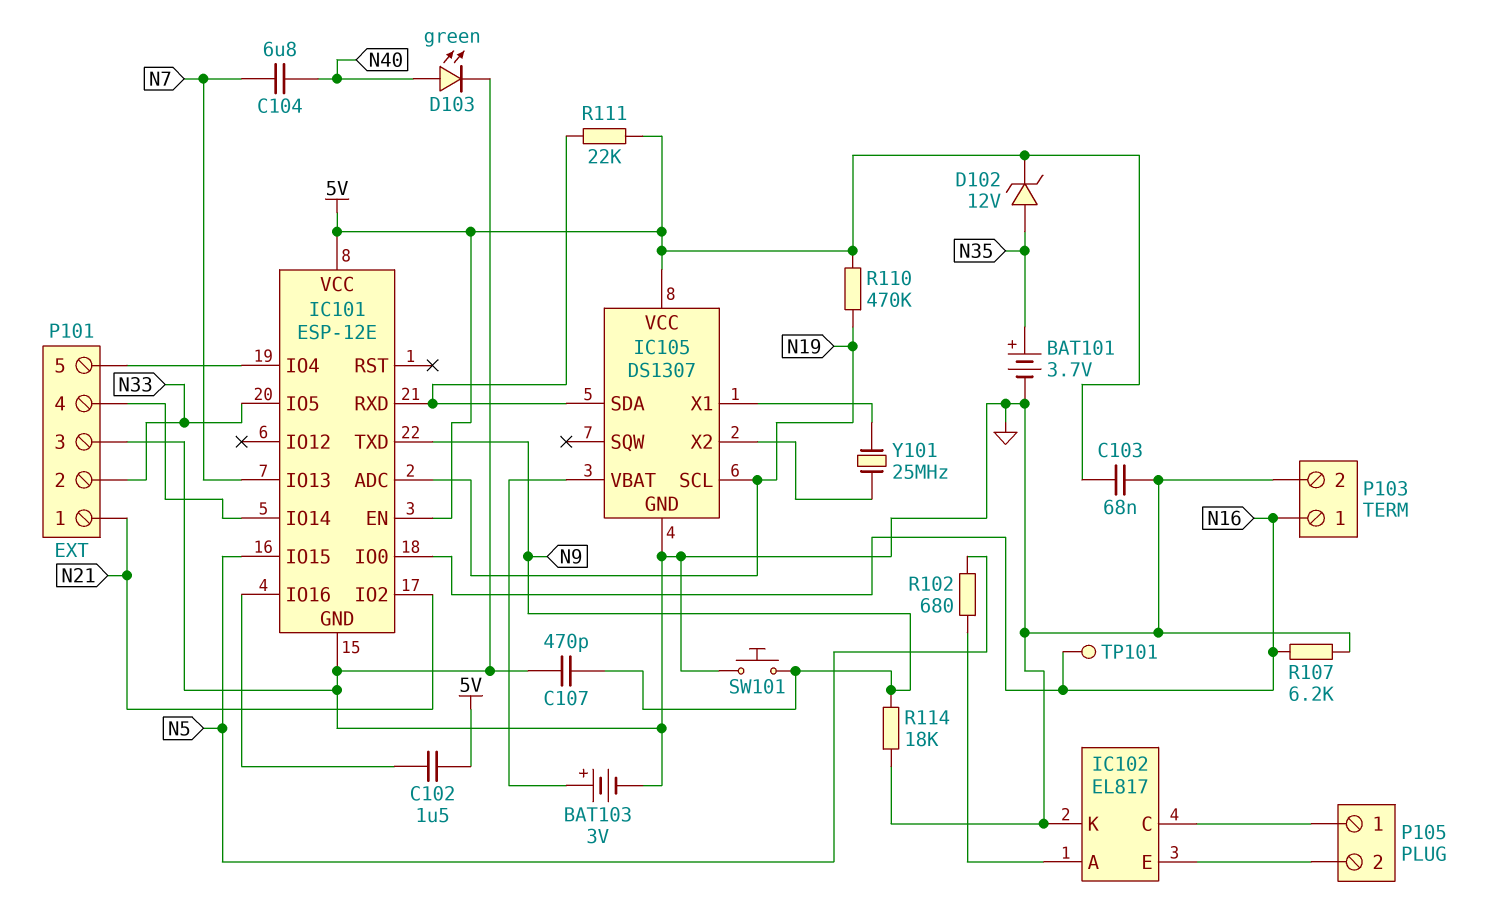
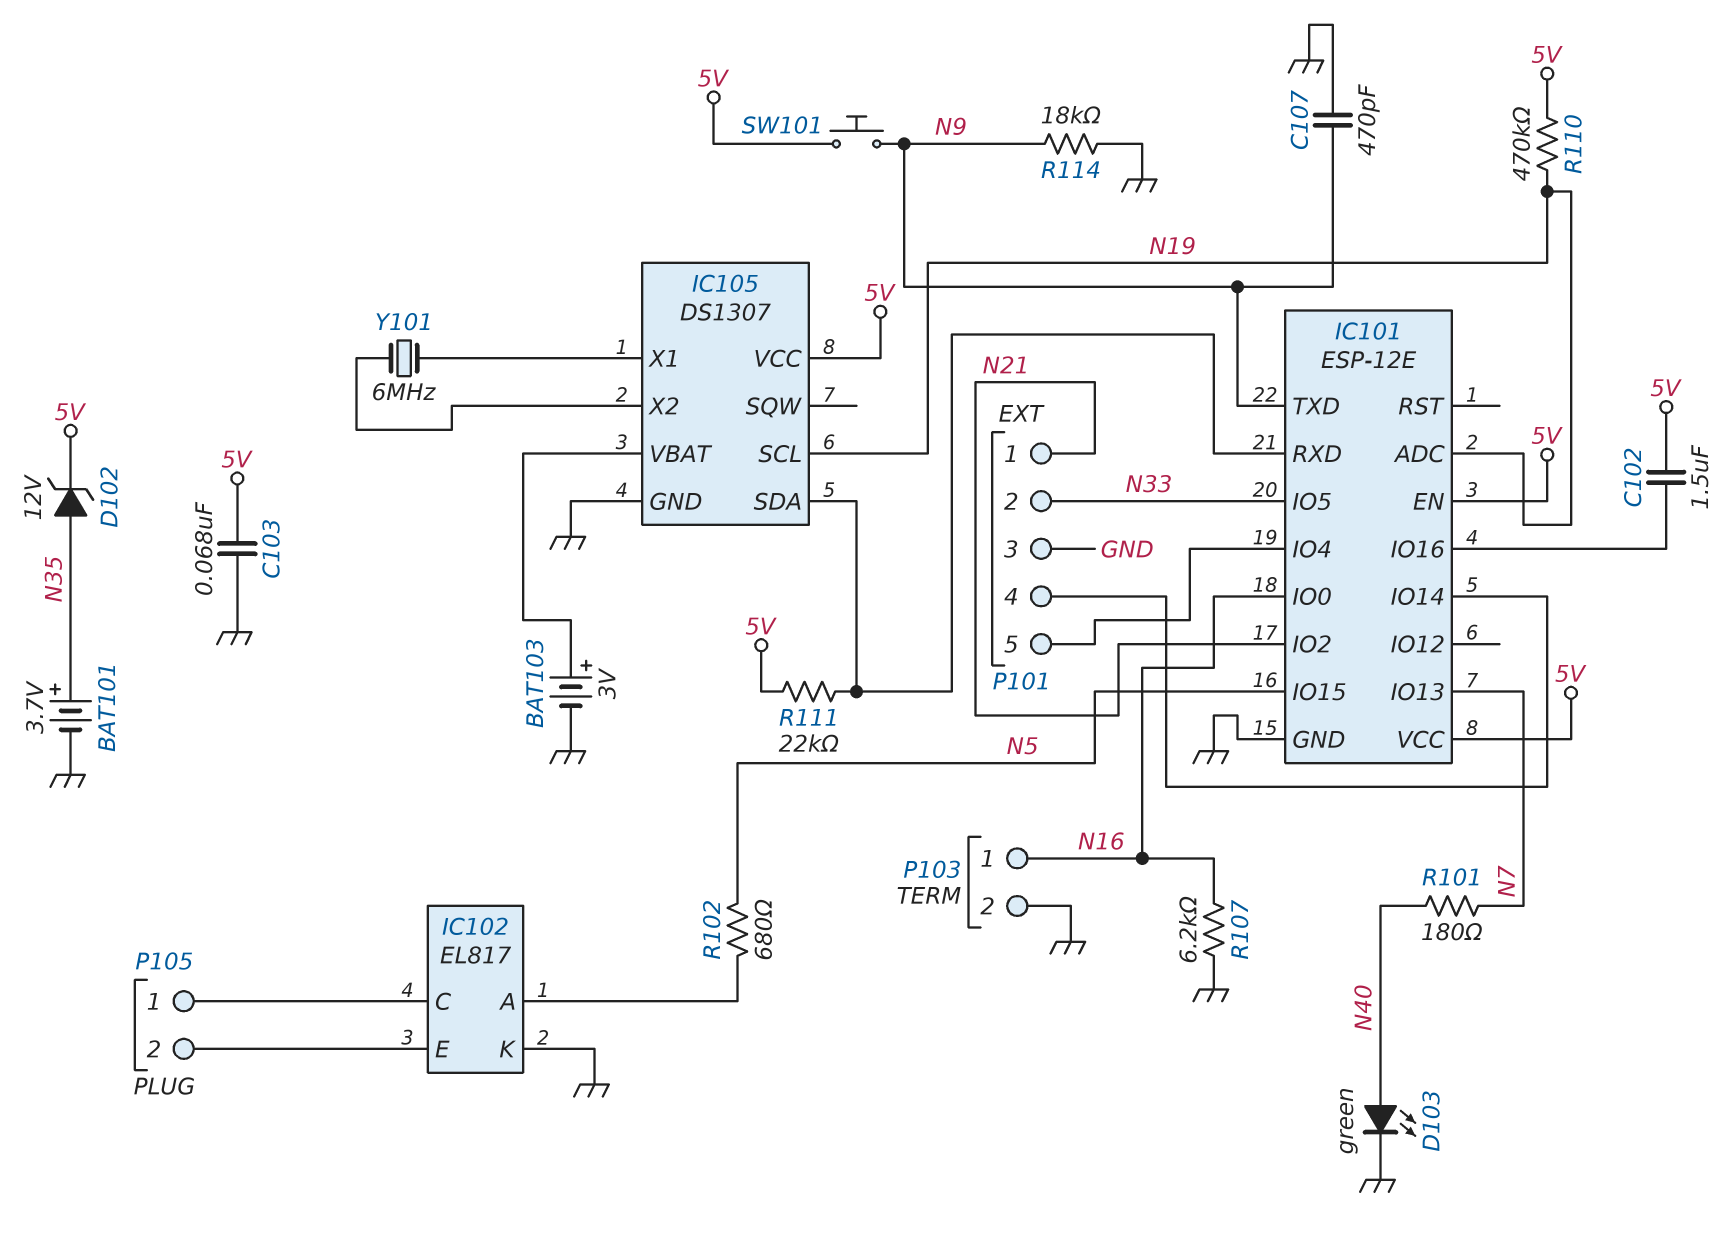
C104: 6.8uF (N7, N40) -> none
R101: none -> 180 (N7, N40)
SW101: button (GND, N9) -> button (5V, N9)
TP101: test point (N16) -> none
Y101: 25MHz (IC105/X1, IC105/X2) -> 6MHz (IC105/X1, IC105/X2)

